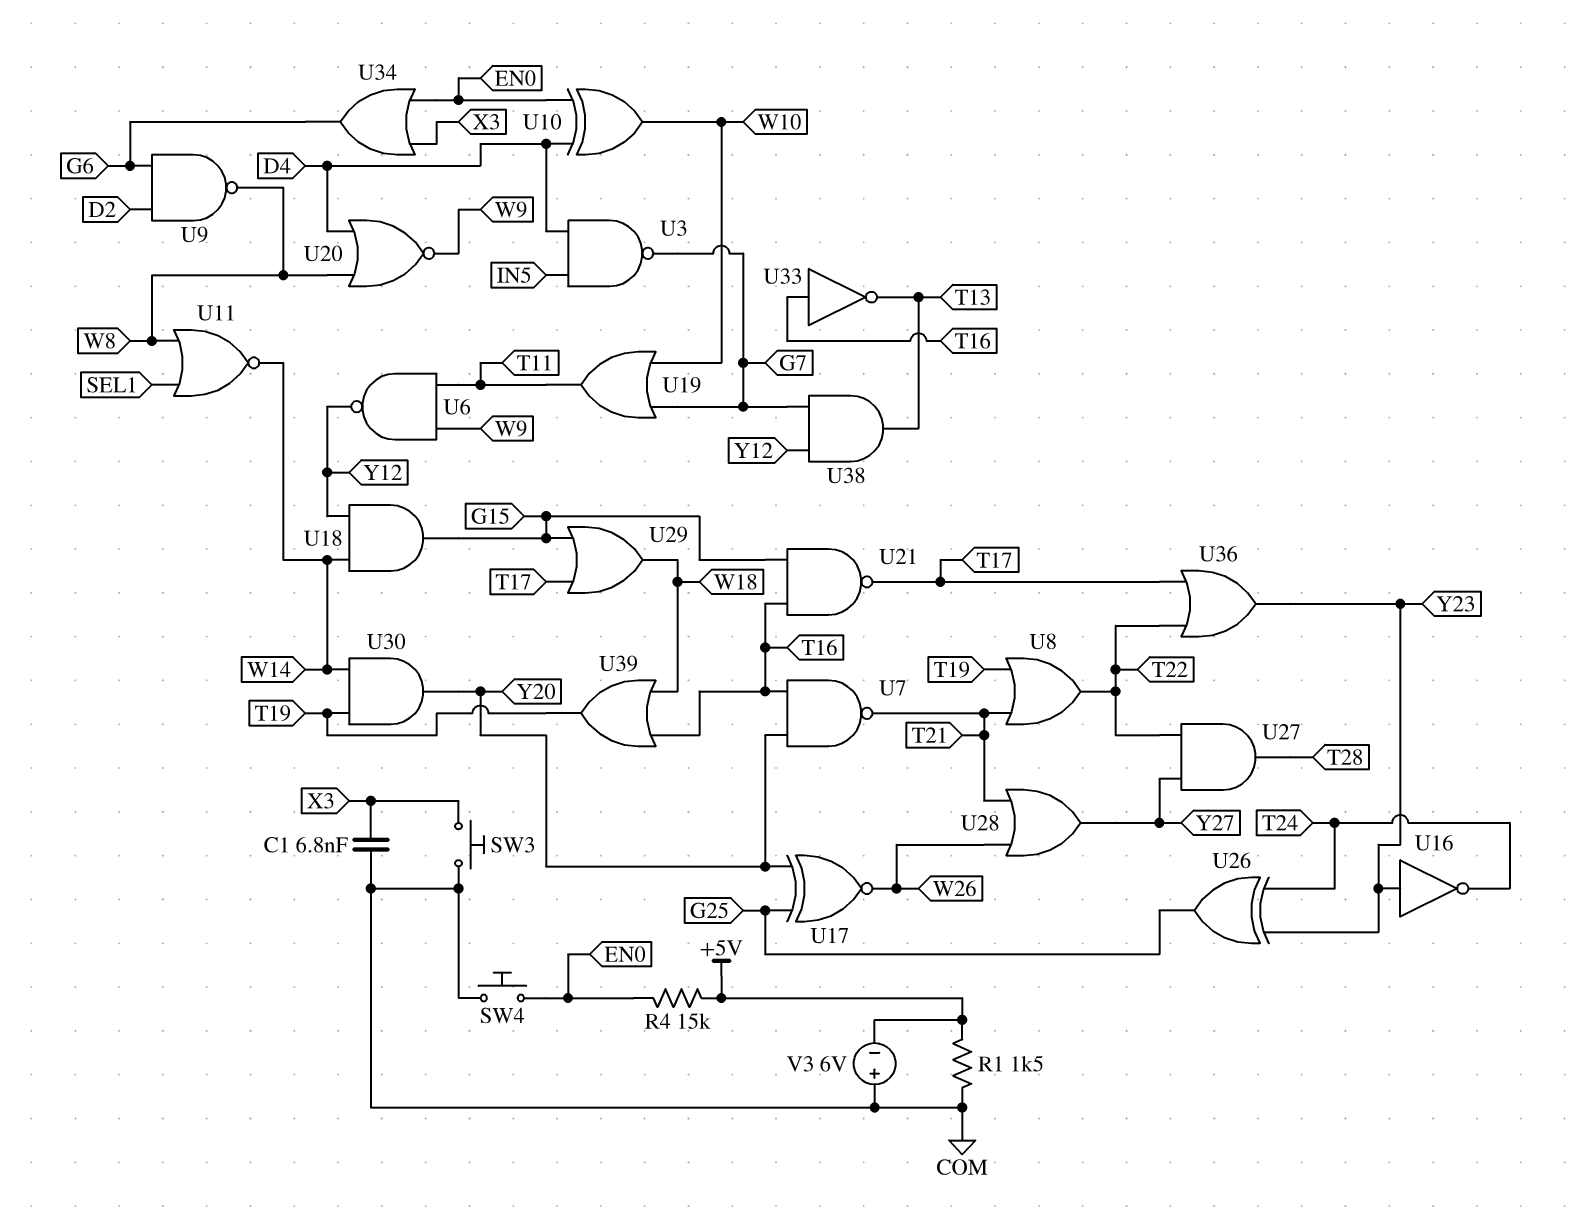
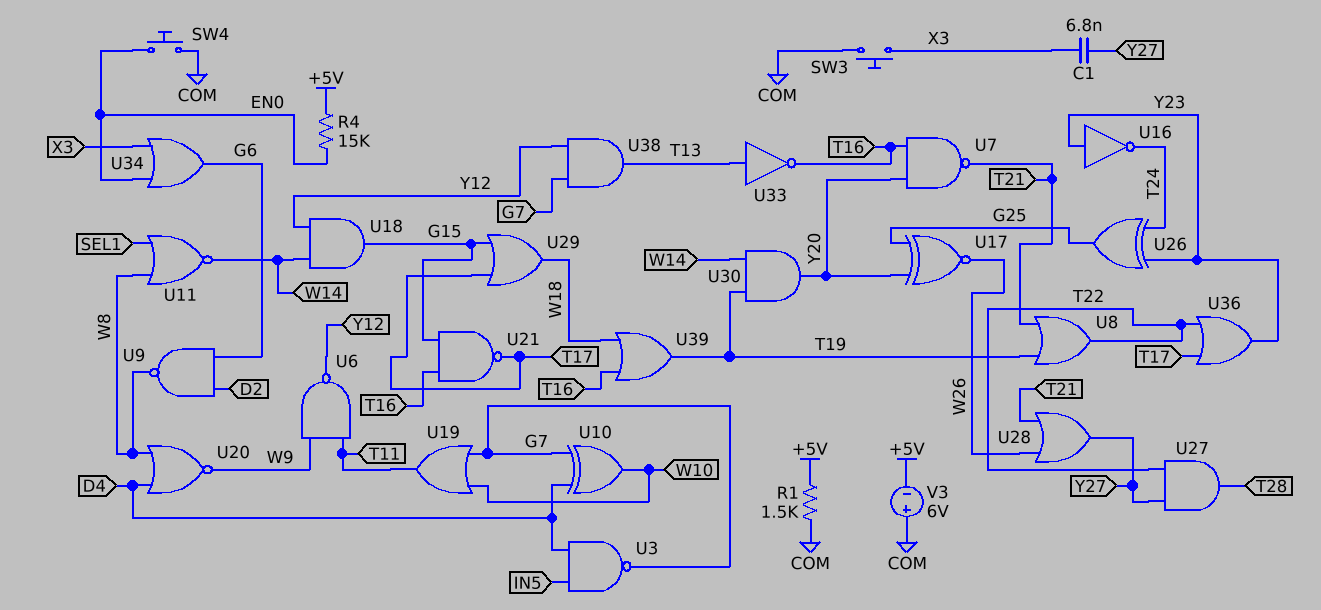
C1: 6.8nF (COM, X3) -> 6.8nF (X3, Y27)
U10: XOR (in D4, in EN0, out W10) -> XOR (in D4, in G7, out W10)
U33: NOT (in T16, out T13) -> NOT (in T13, out T16)

